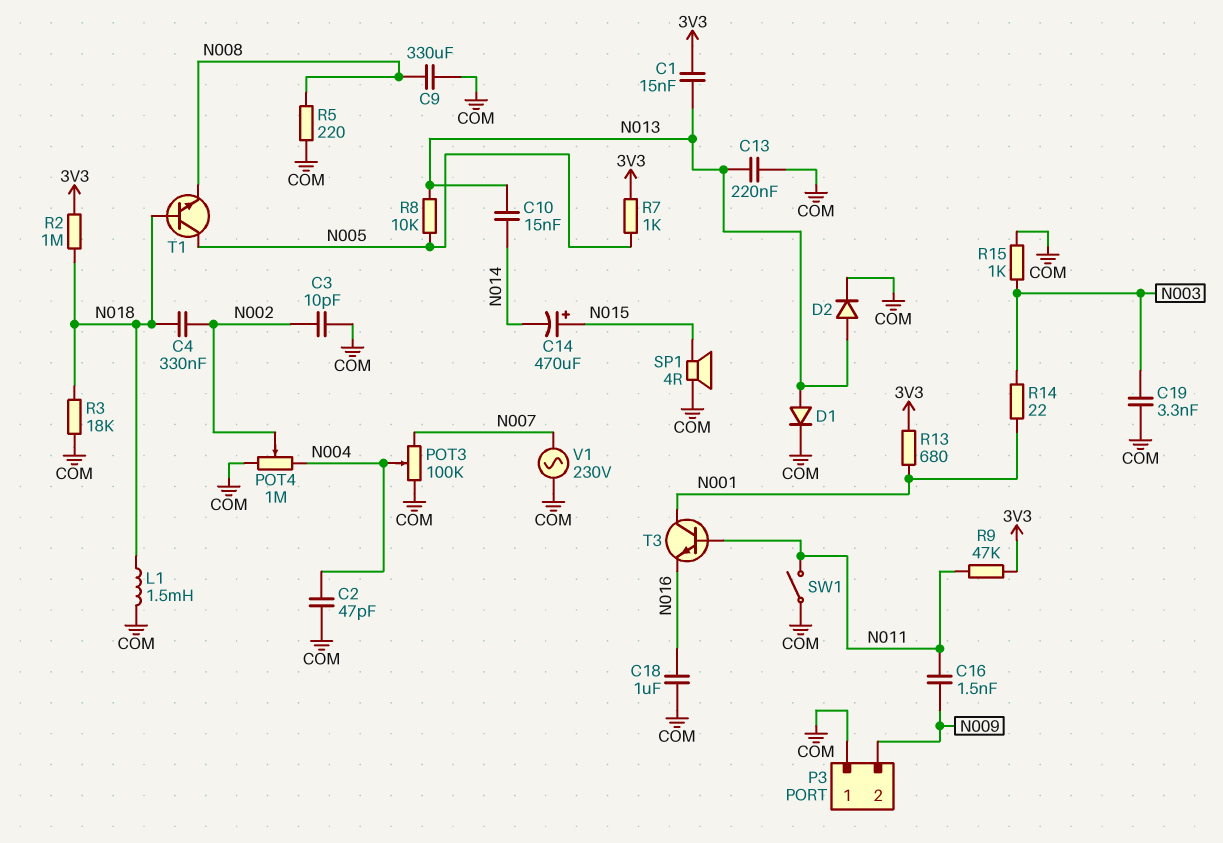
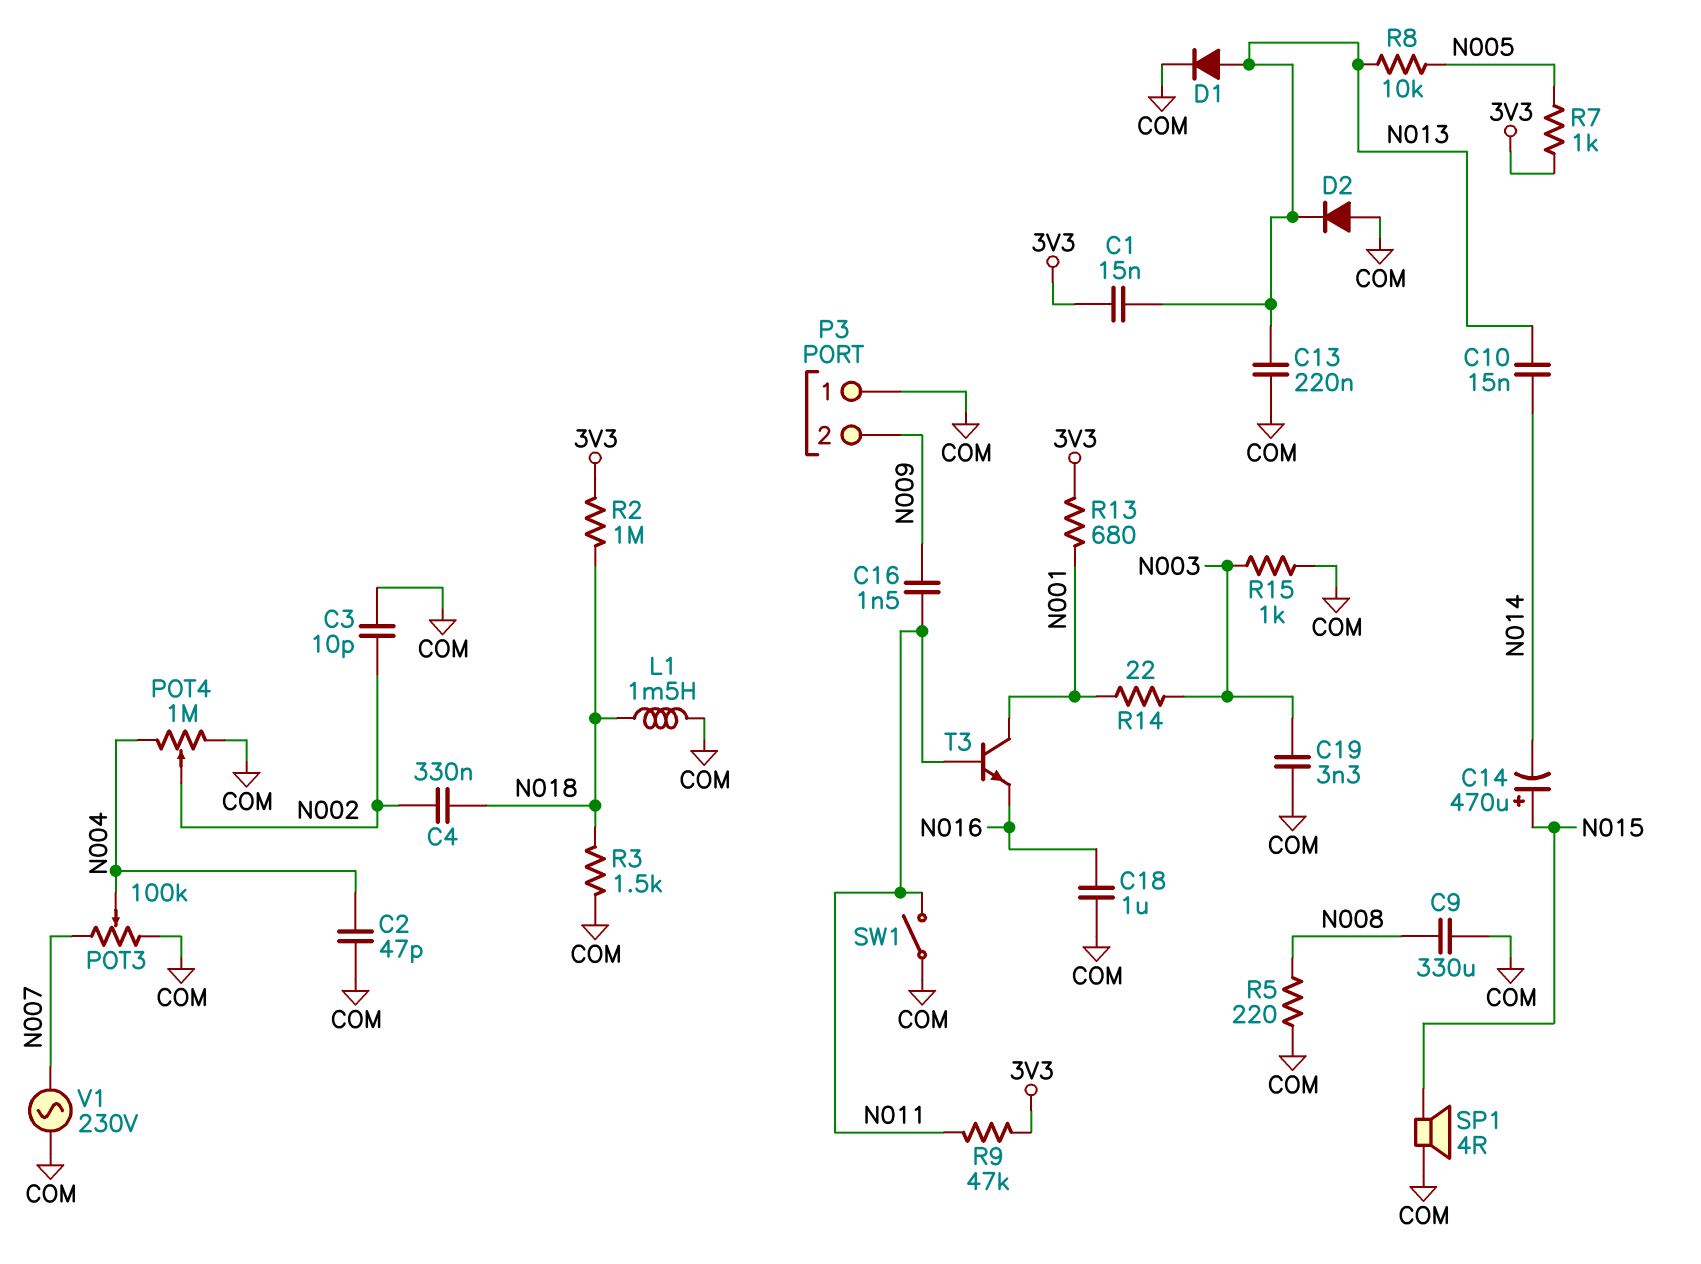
D2: diode (A N013, K COM) -> diode (A COM, K N013)
R3: 18k (COM, N018) -> 1.5k (COM, N018)
T1: NPN (B N018, C N005, E N008) -> none

